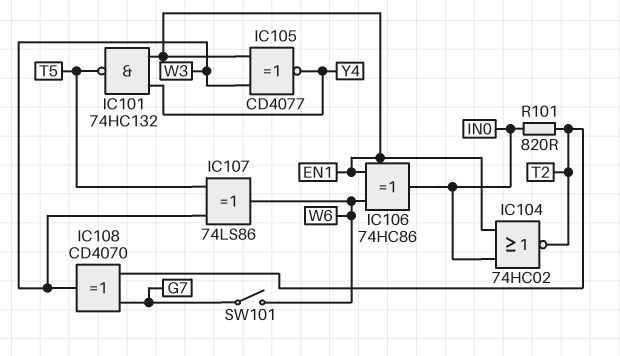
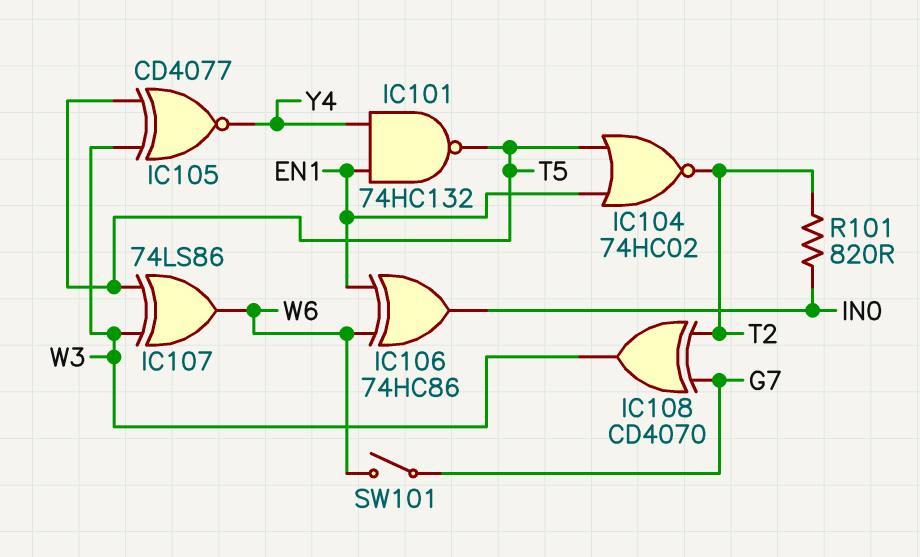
IC104: NOR 74HC02 (in EN1, in IN0, out T2) -> NOR 74HC02 (in EN1, in T5, out T2)
IC105: XNOR CD4077 (in EN1, in W3, out Y4) -> XNOR CD4077 (in T5, in W3, out Y4)

